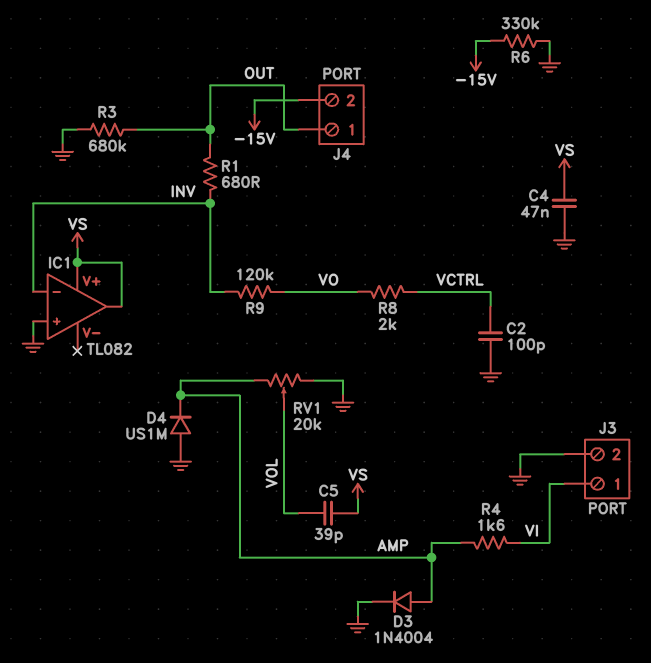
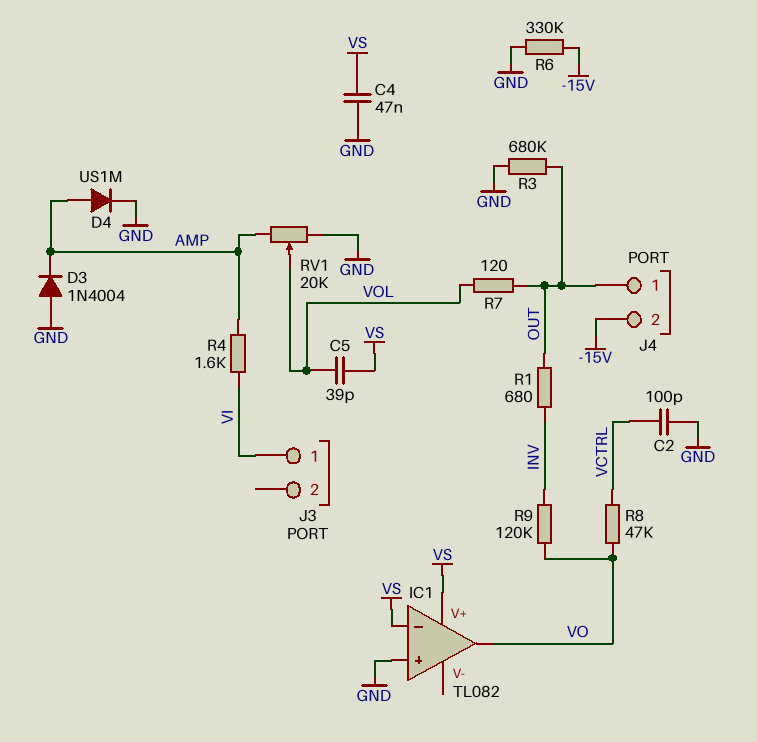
D3: diode 1N4004 (A AMP, K GND) -> diode 1N4004 (A GND, K AMP)
D4: diode US1M (A GND, K AMP) -> diode US1M (A AMP, K GND)
IC1 pin in-: INV -> VS
IC1 pin out: VS -> VO
J3 pin 2: GND -> none
R7: none -> 120 (OUT, VOL)
R8: 2k (VCTRL, VO) -> 47k (VCTRL, VO)

